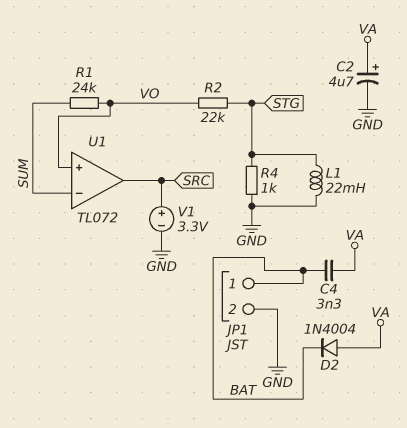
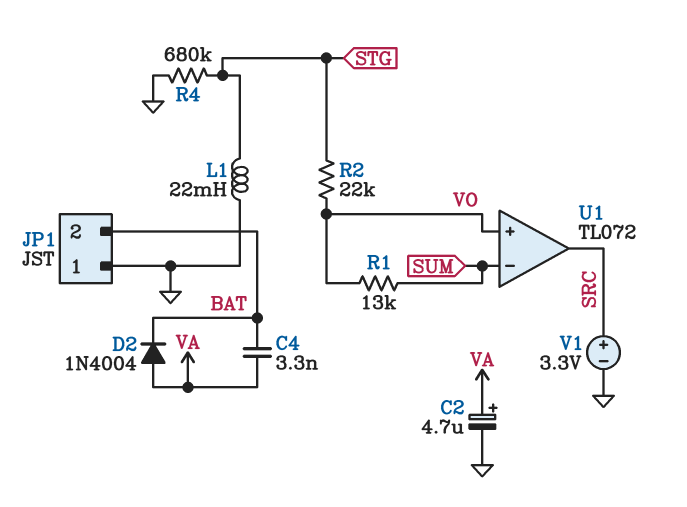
JP1 pin 1: BAT -> GND
JP1 pin 2: GND -> BAT
R1: 24k (SUM, VO) -> 13k (SUM, VO)
R4: 1k (GND, STG) -> 680k (GND, STG)

